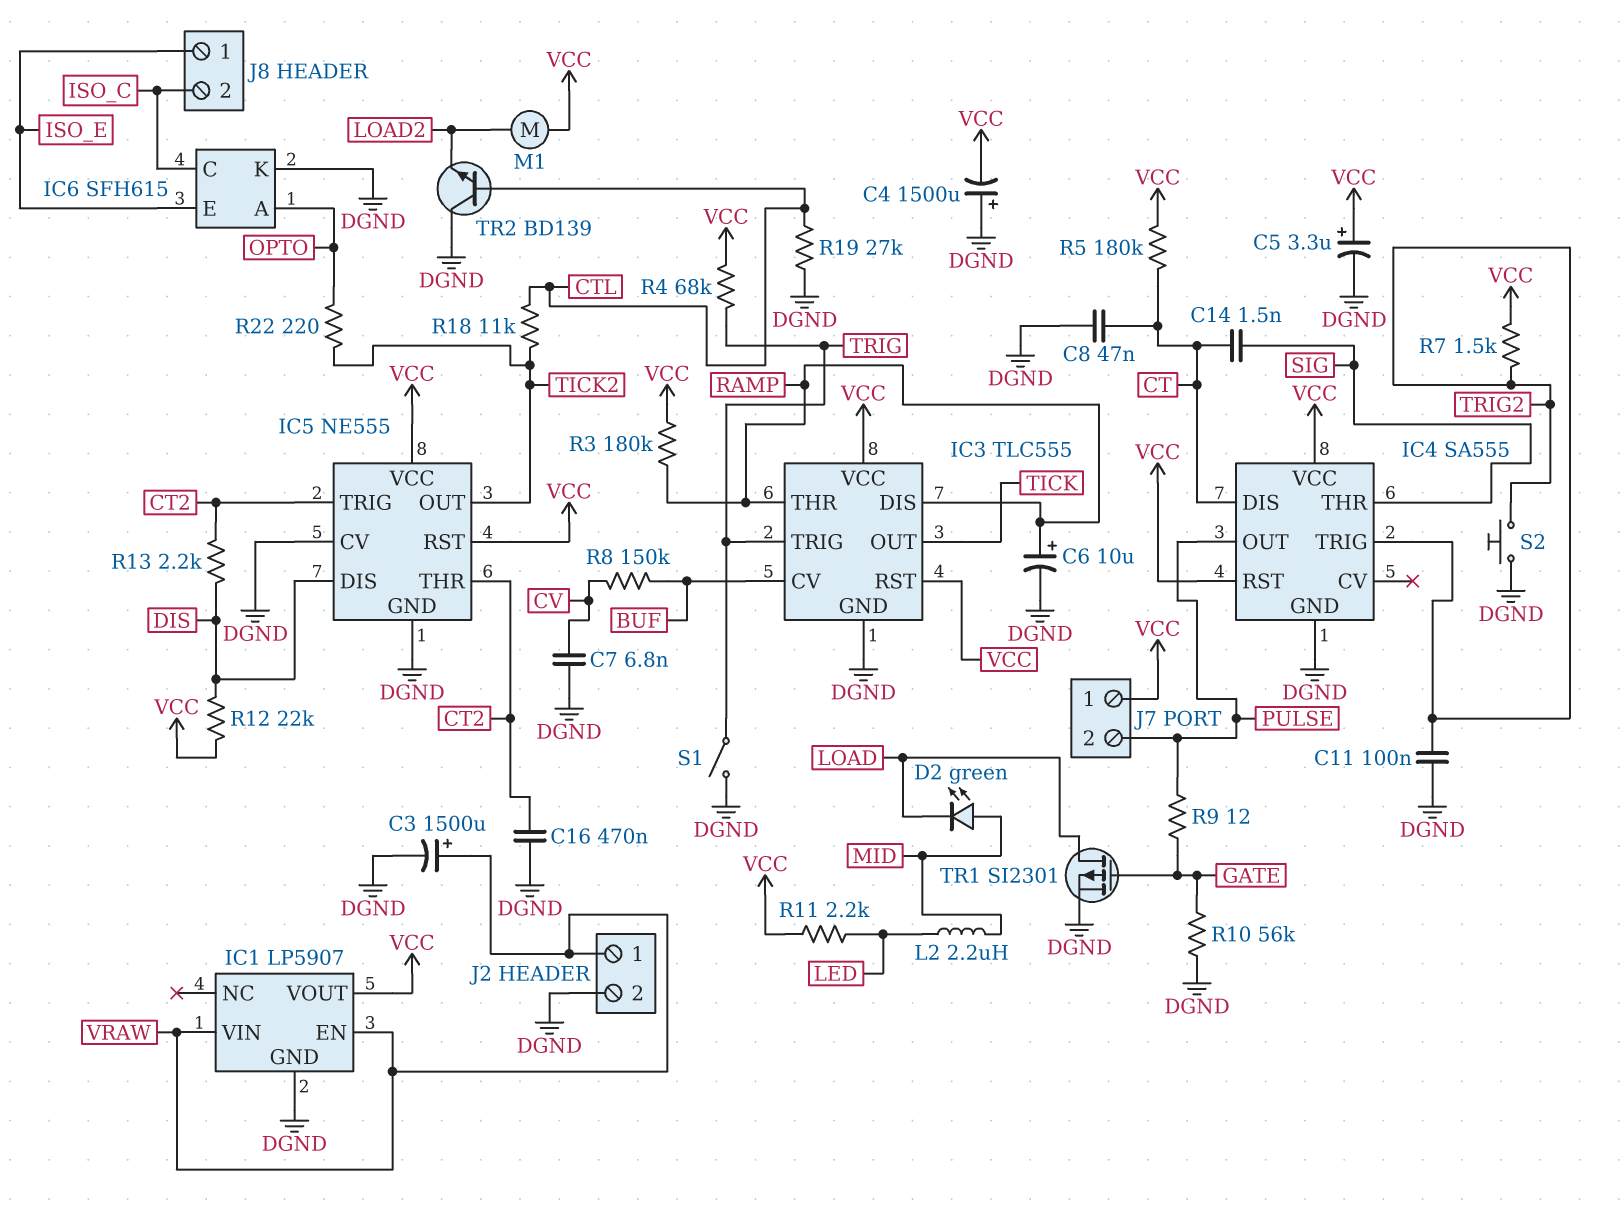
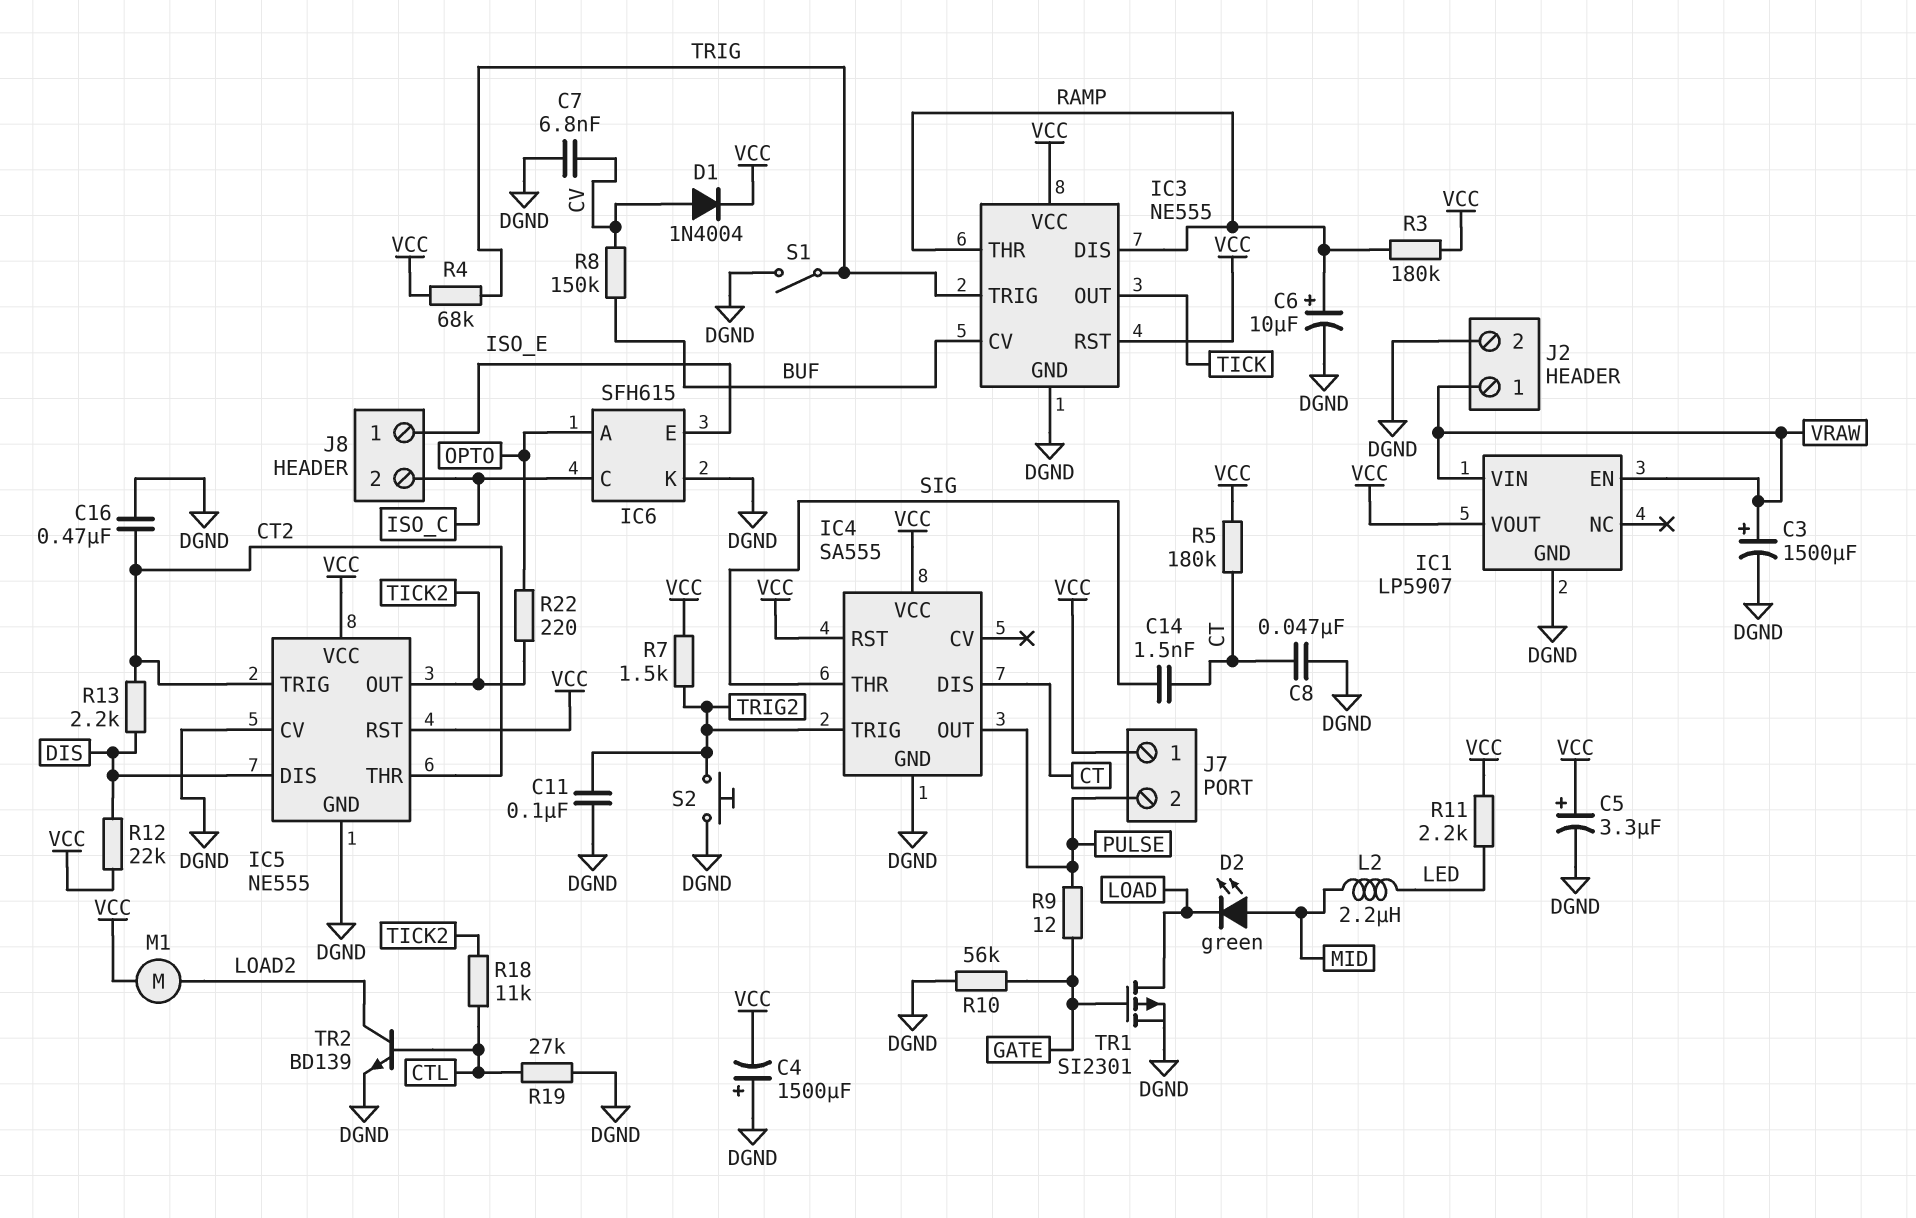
D1: none -> diode 1N4004 (A CV, K VCC)
IC3: TLC555 -> NE555
TR2: NPN BD139 (B CTL, C DGND, E LOAD2) -> NPN BD139 (B CTL, C LOAD2, E DGND)

